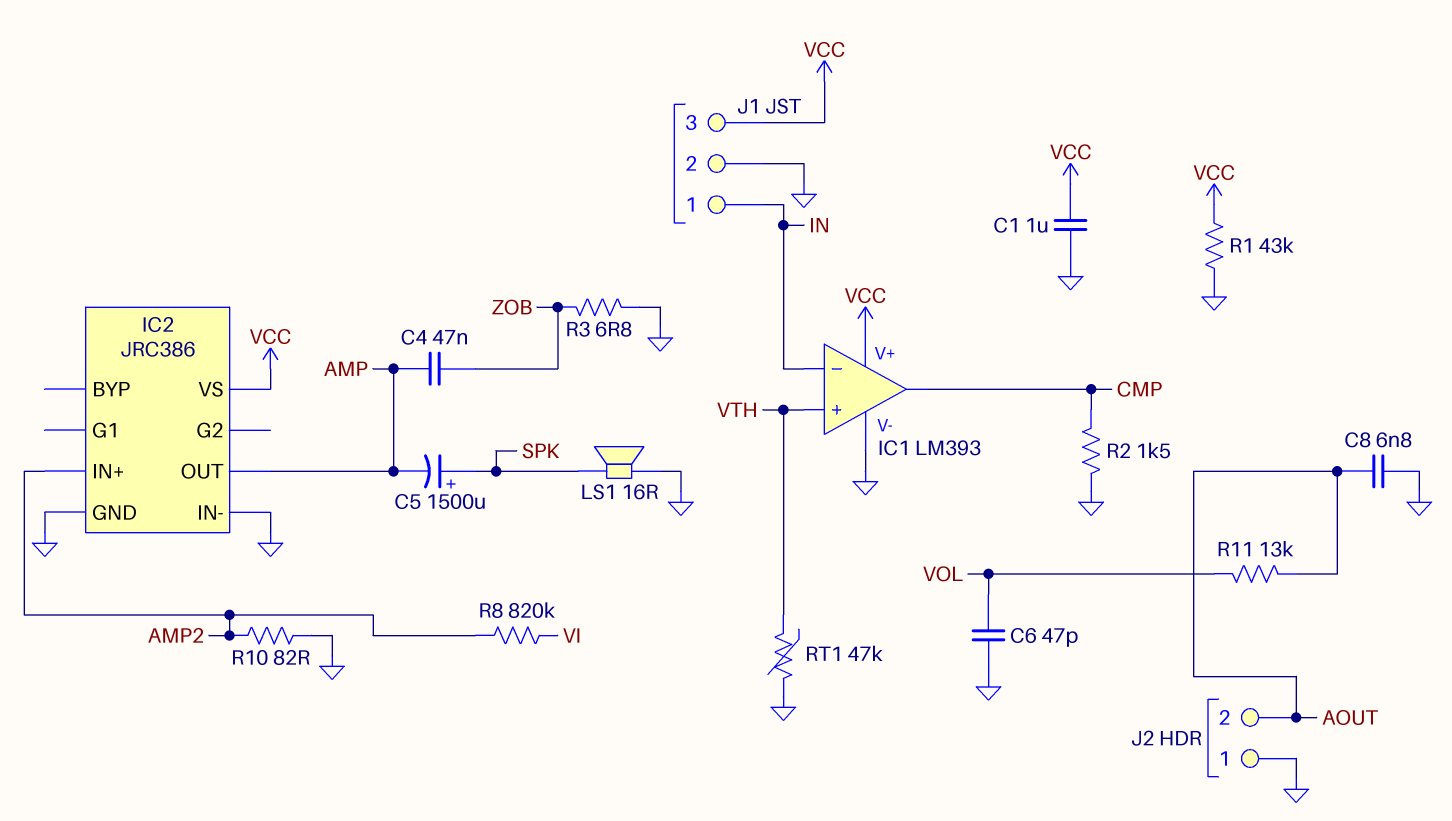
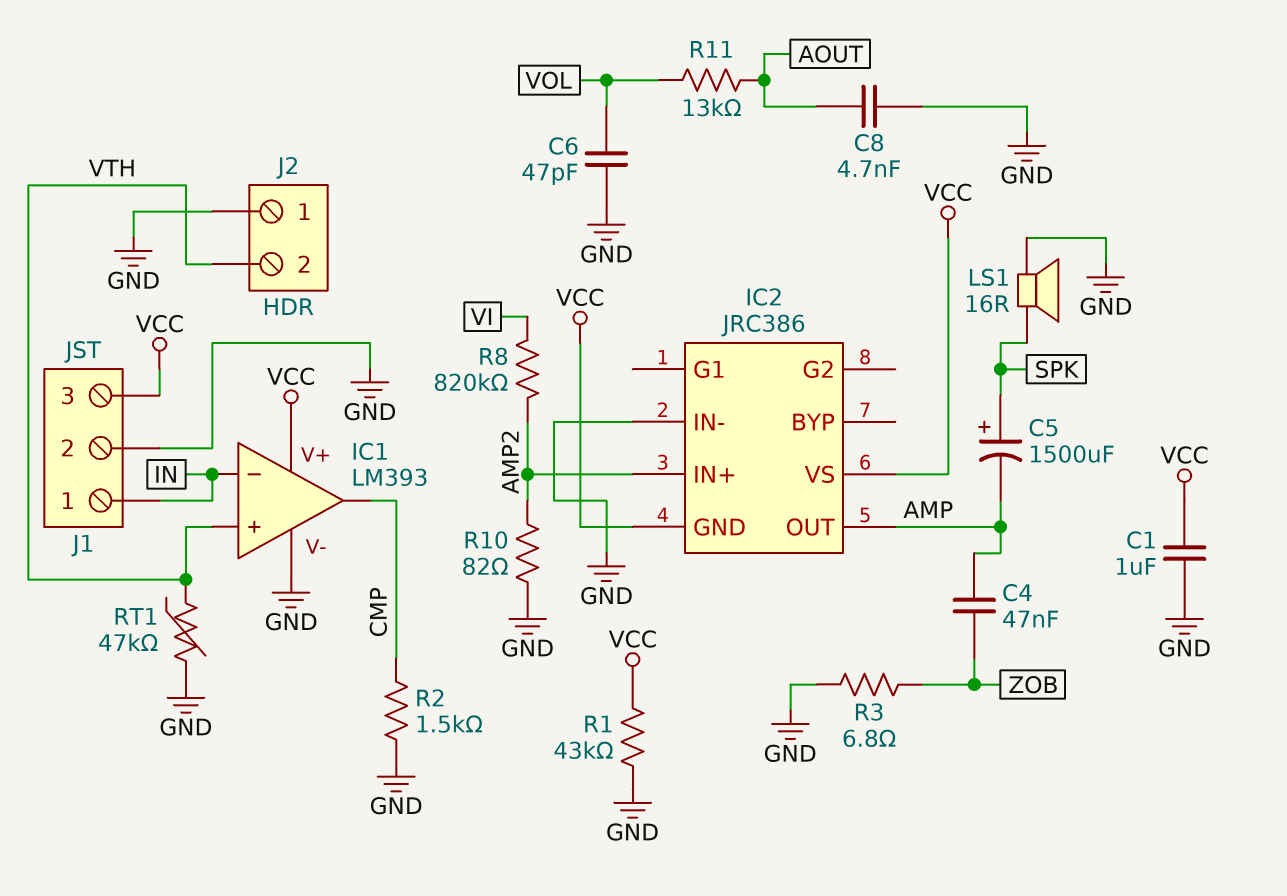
C8: 6.8nF (AOUT, GND) -> 4.7nF (AOUT, GND)
IC2 pin GND: GND -> VCC
J2 pin 2: AOUT -> VTH

